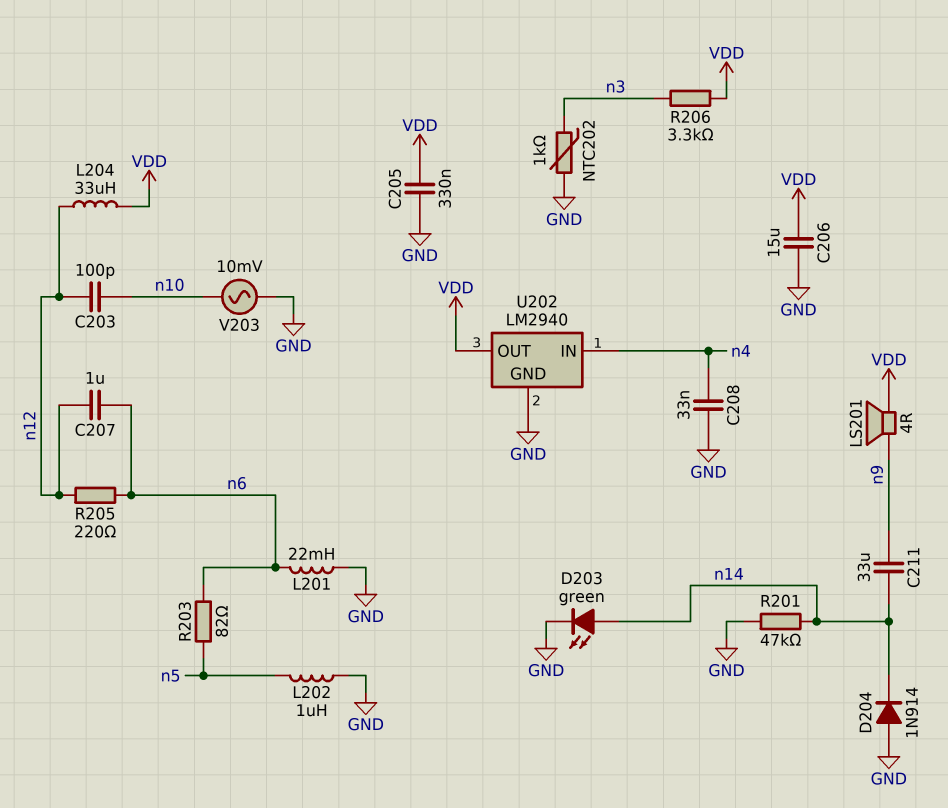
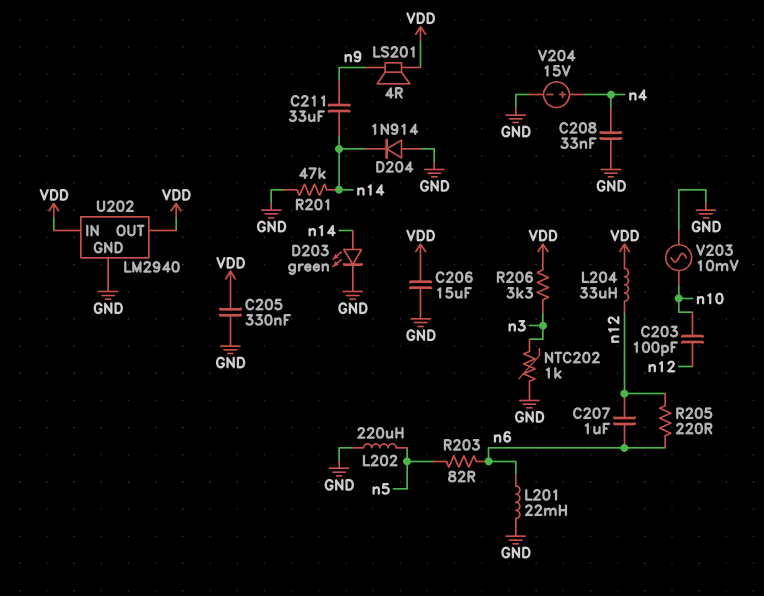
L202: 1uH (GND, n5) -> 220uH (GND, n5)
U202 pin IN: n4 -> VDD
V204: none -> 15V (plus n4, minus GND)

